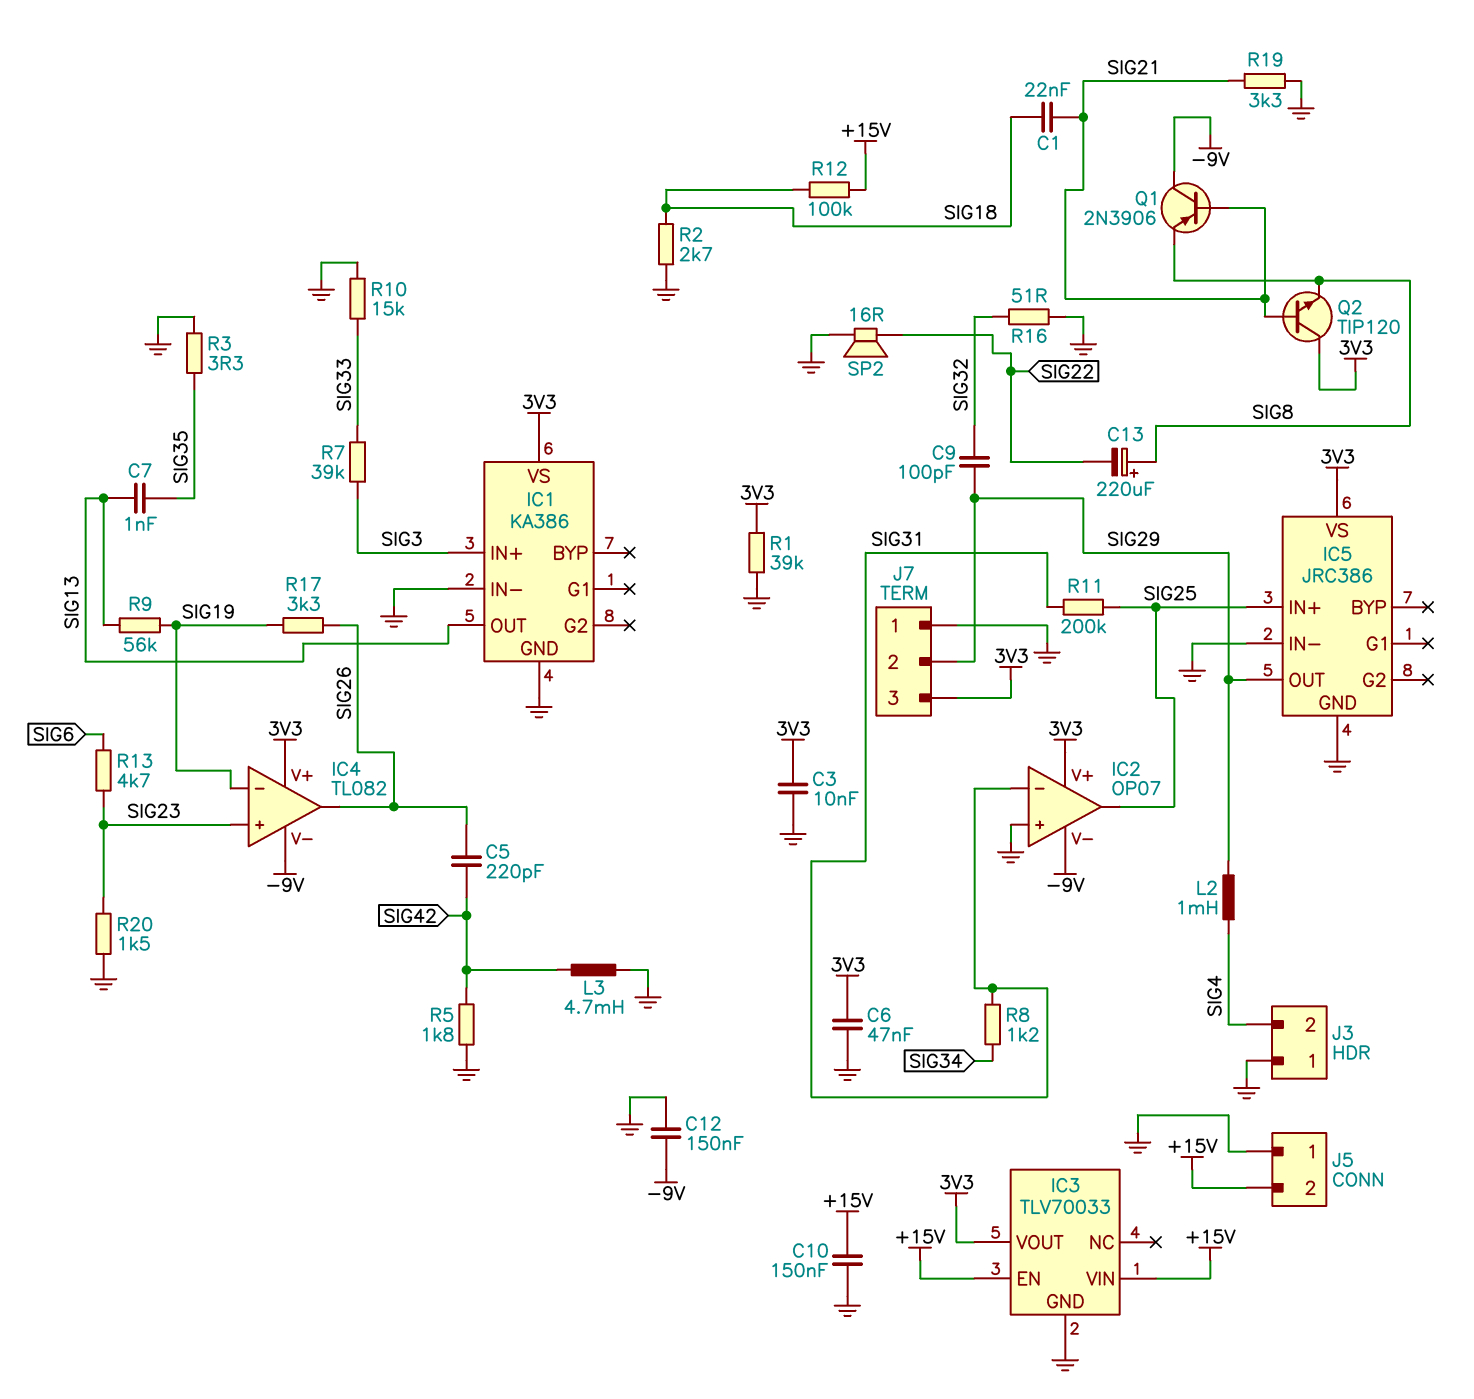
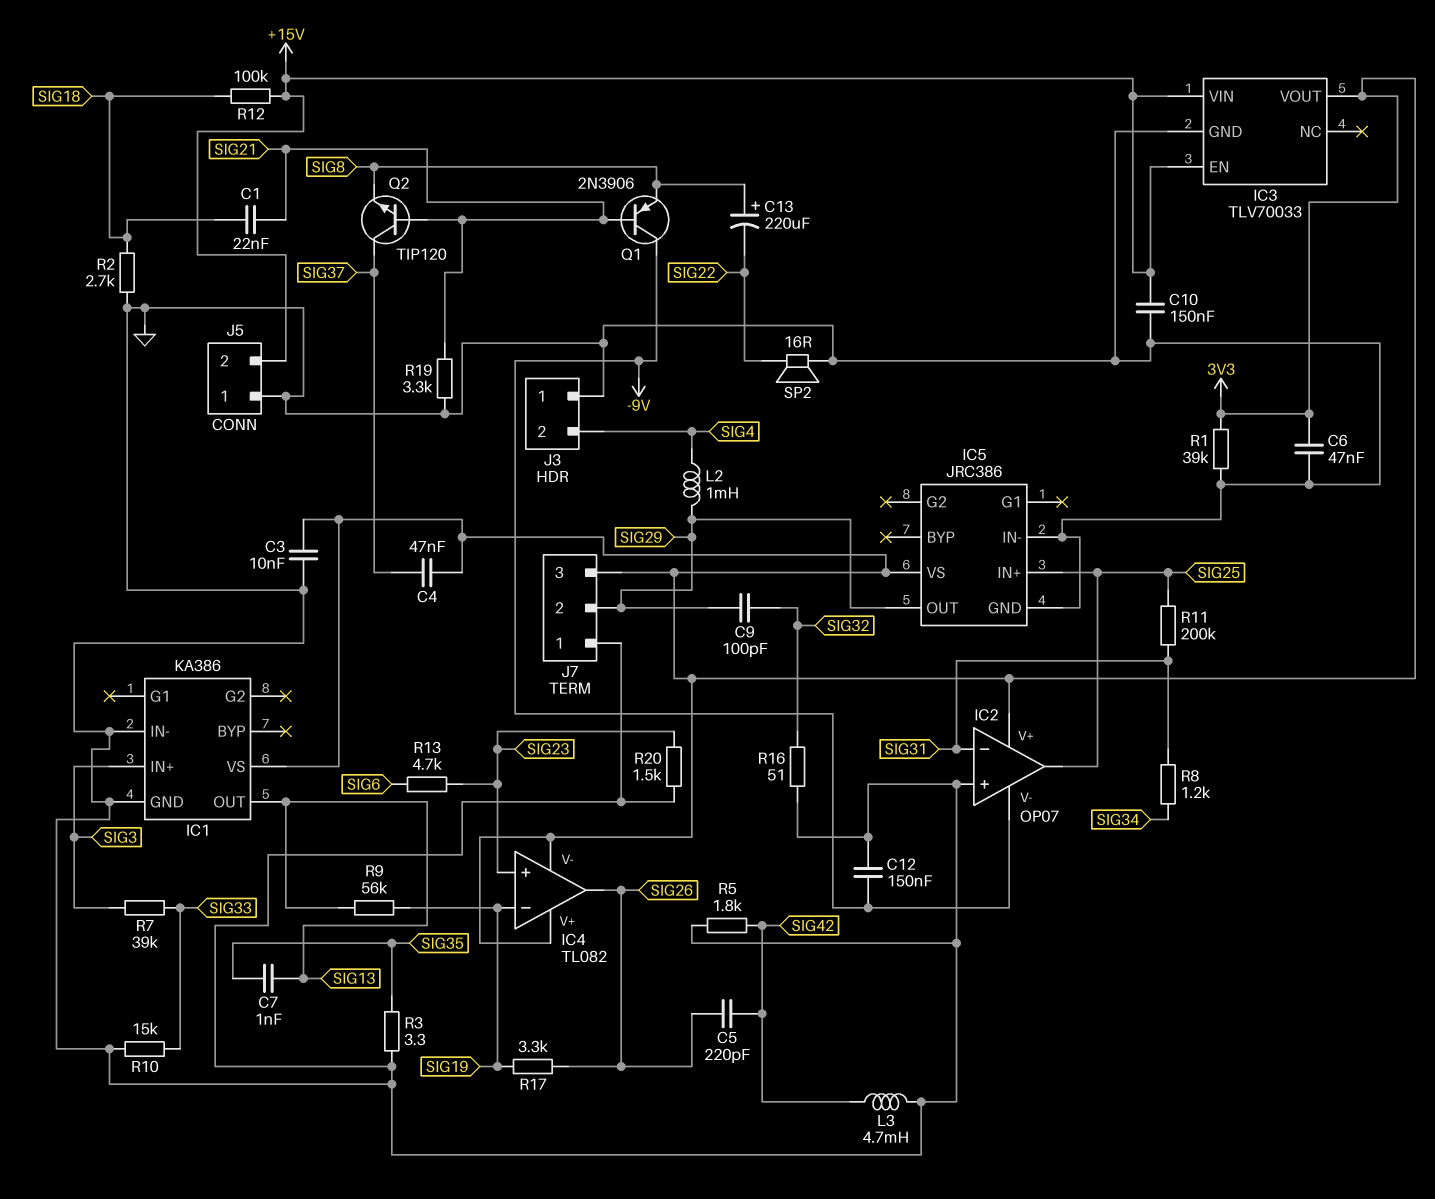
C4: none -> 47nF (3V3, SIG37)
IC4 pin V-: -9V -> 3V3
Q2: NPN TIP120 (B SIG21, C 3V3, E SIG8) -> NPN TIP120 (B SIG21, C SIG37, E SIG8)

